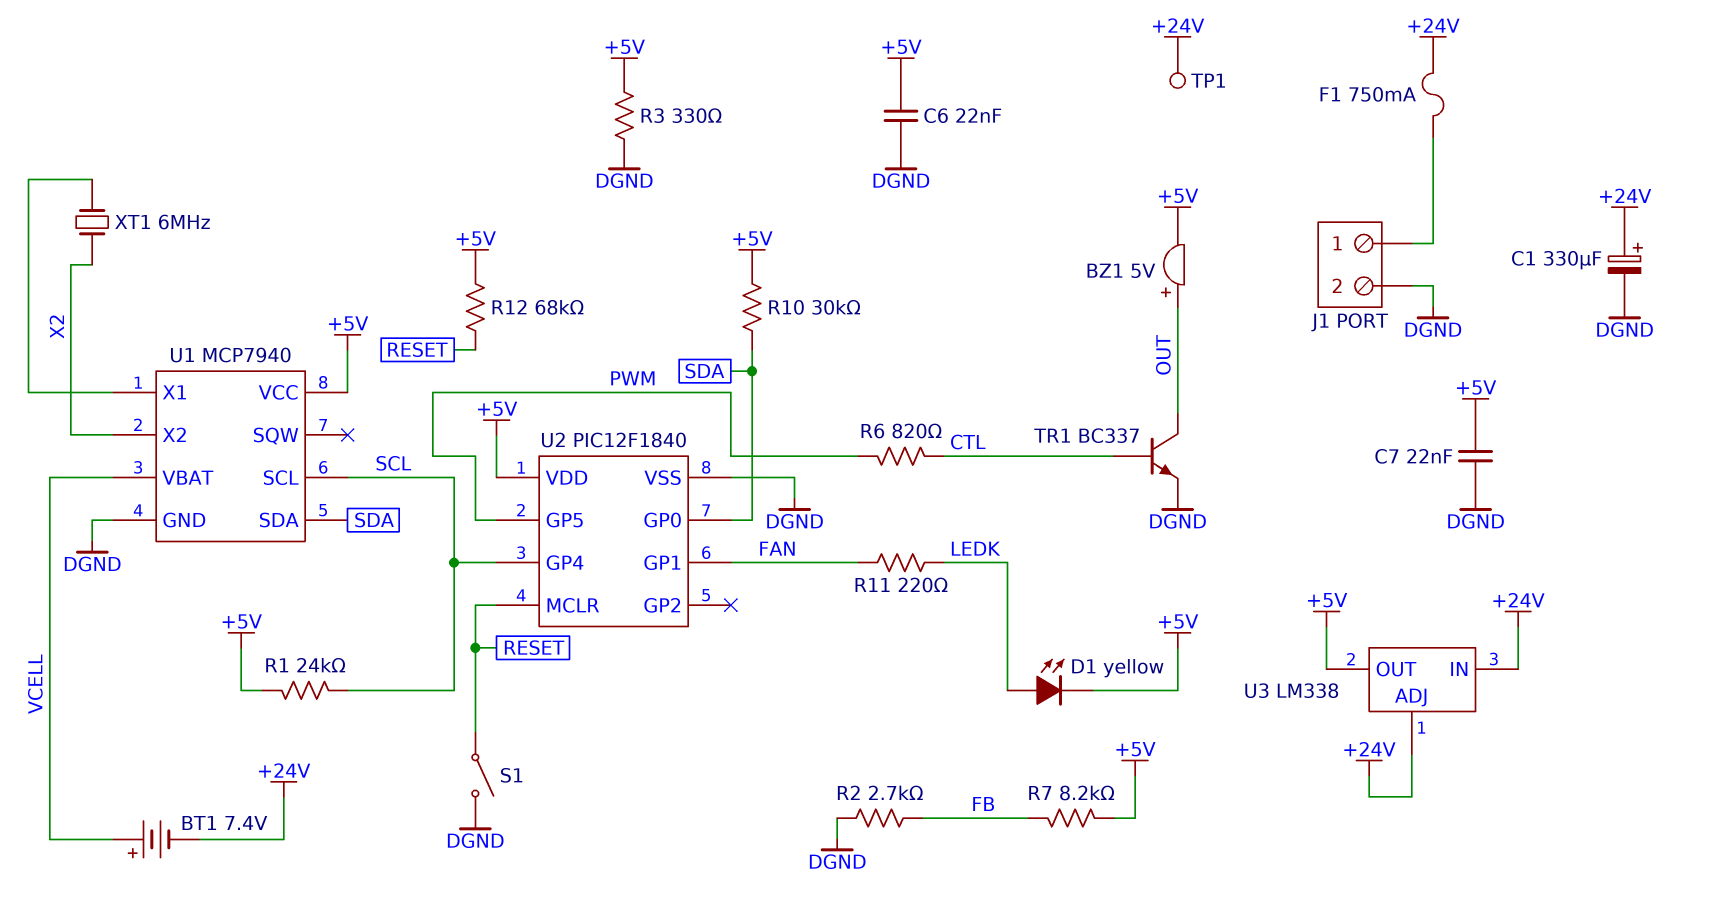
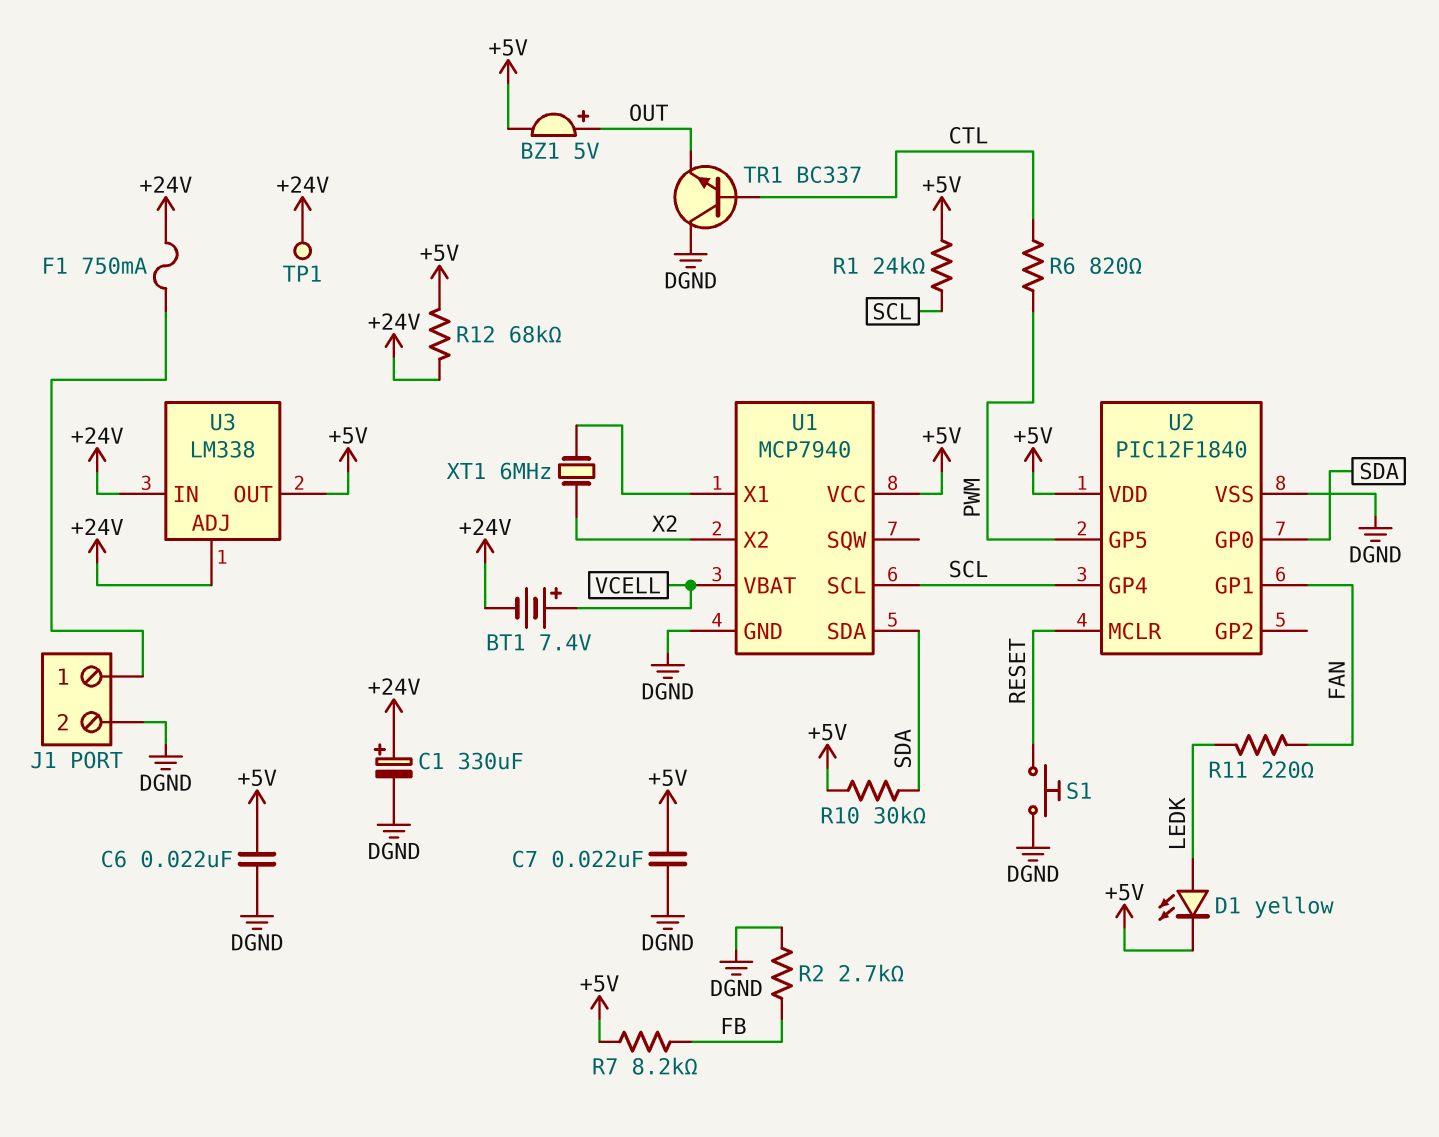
R3: 330 (+5V, DGND) -> none
R12: 68k (+5V, RESET) -> 68k (+5V, +24V)
S1: switch (DGND, RESET) -> button (DGND, RESET)
TR1: NPN BC337 (B CTL, C OUT, E DGND) -> NPN BC337 (B CTL, C DGND, E OUT)

